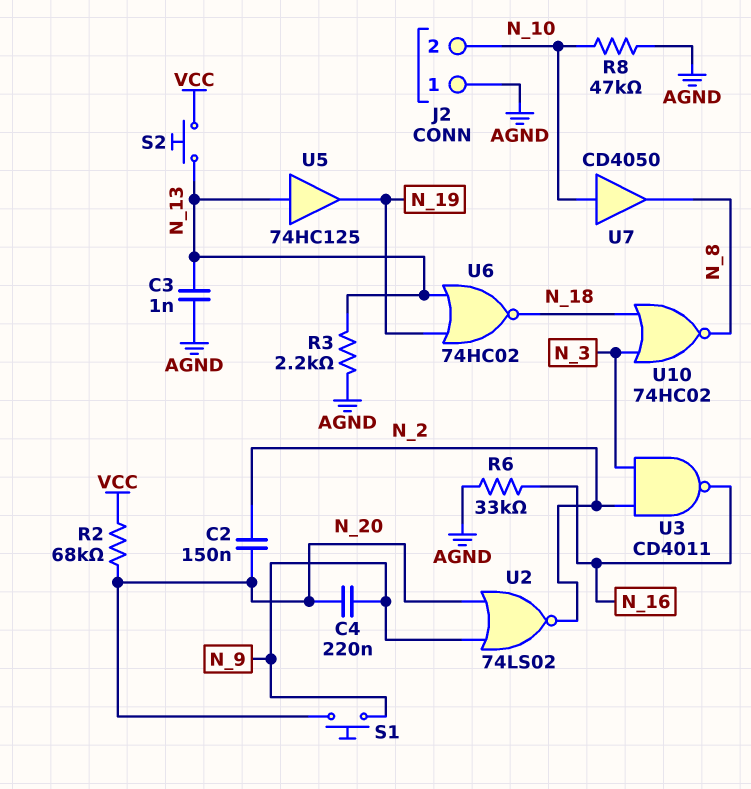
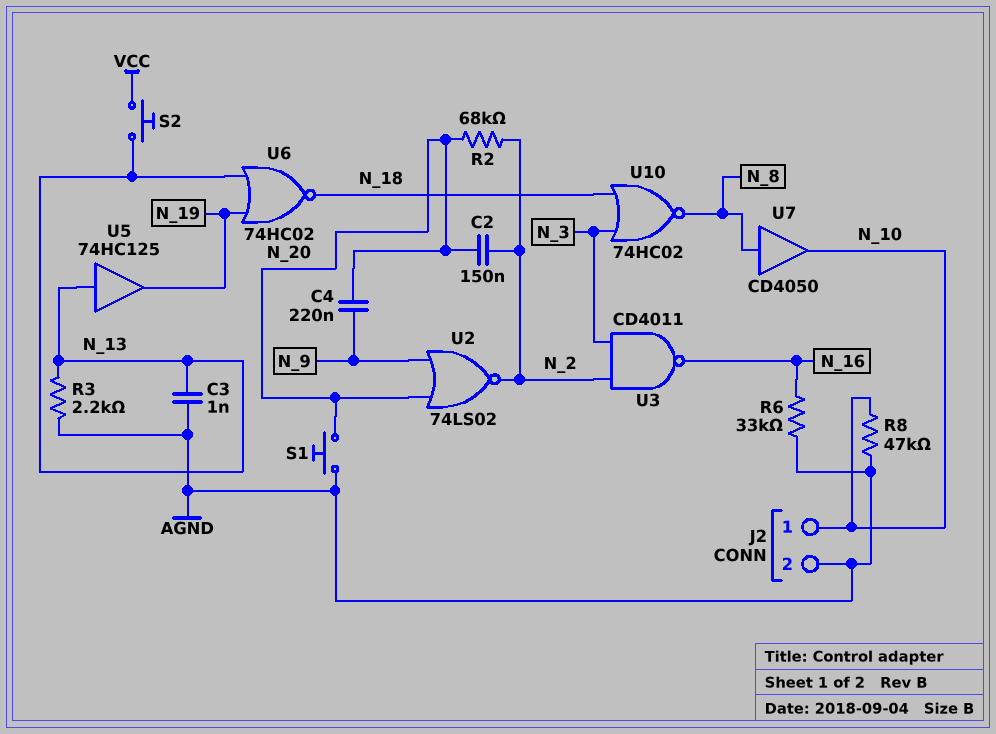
J2 pin 1: AGND -> N_10
J2 pin 2: N_10 -> AGND
R2: 68k (N_20, VCC) -> 68k (N_2, N_20)
S1: button (N_9, N_20) -> button (AGND, N_20)
U7: buffer CD4050 (in N_10, out N_8) -> buffer CD4050 (in N_8, out N_10)

